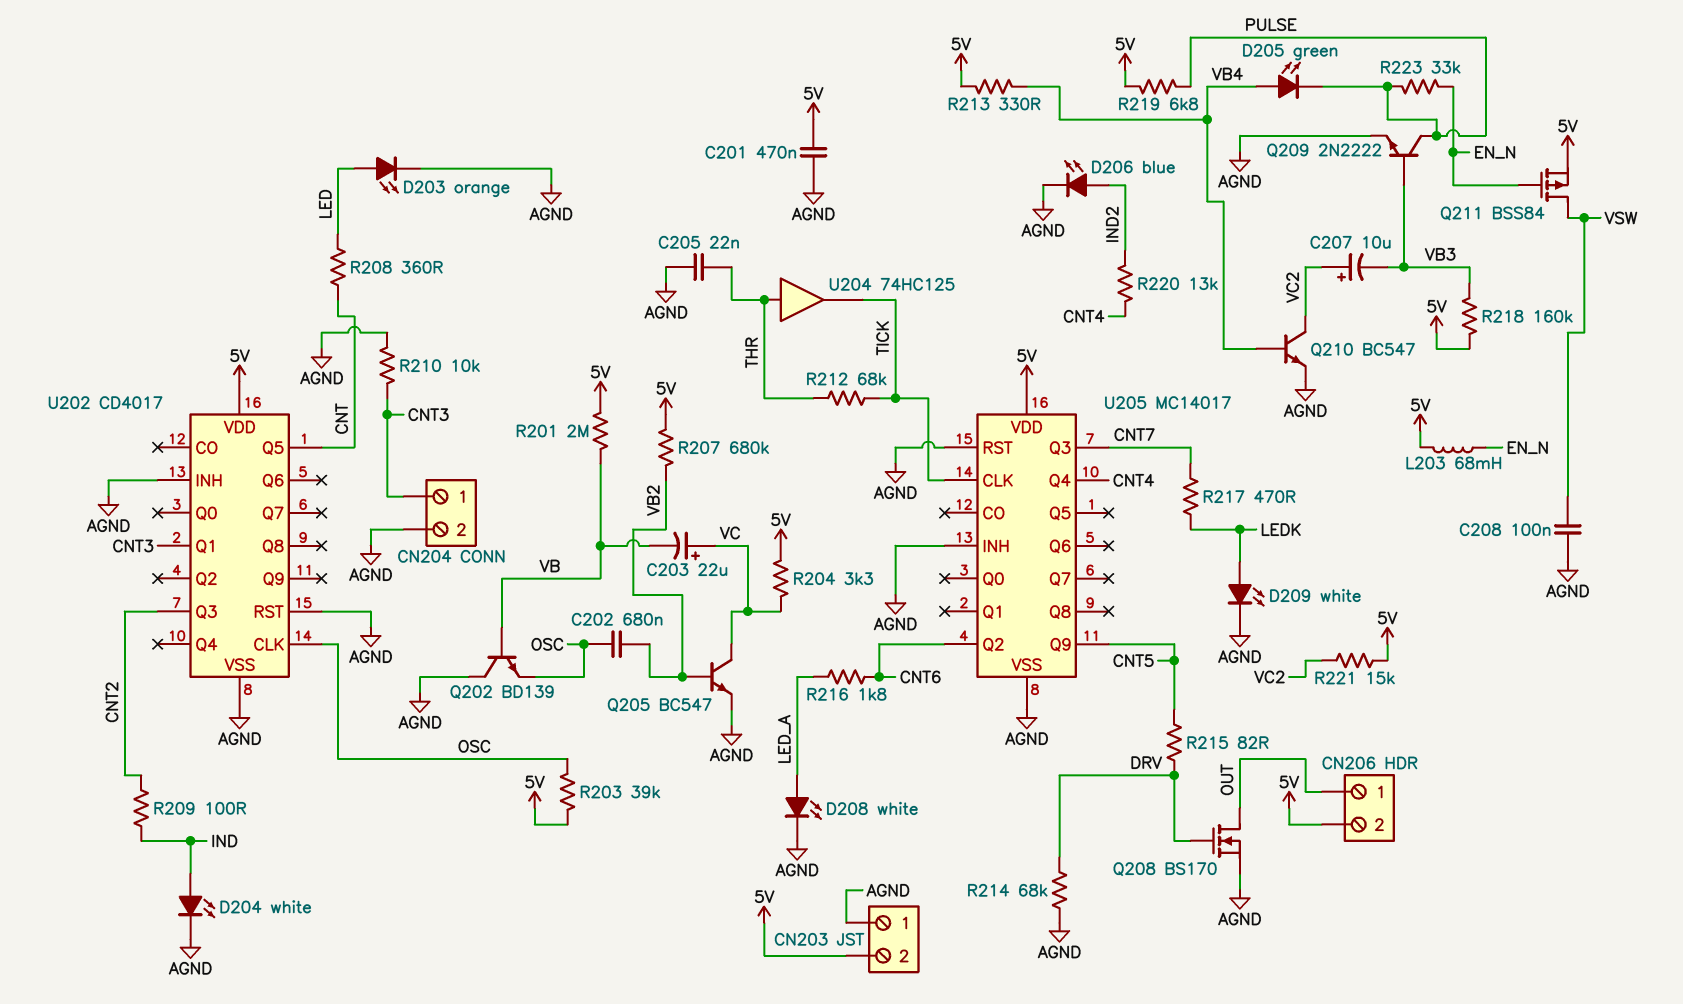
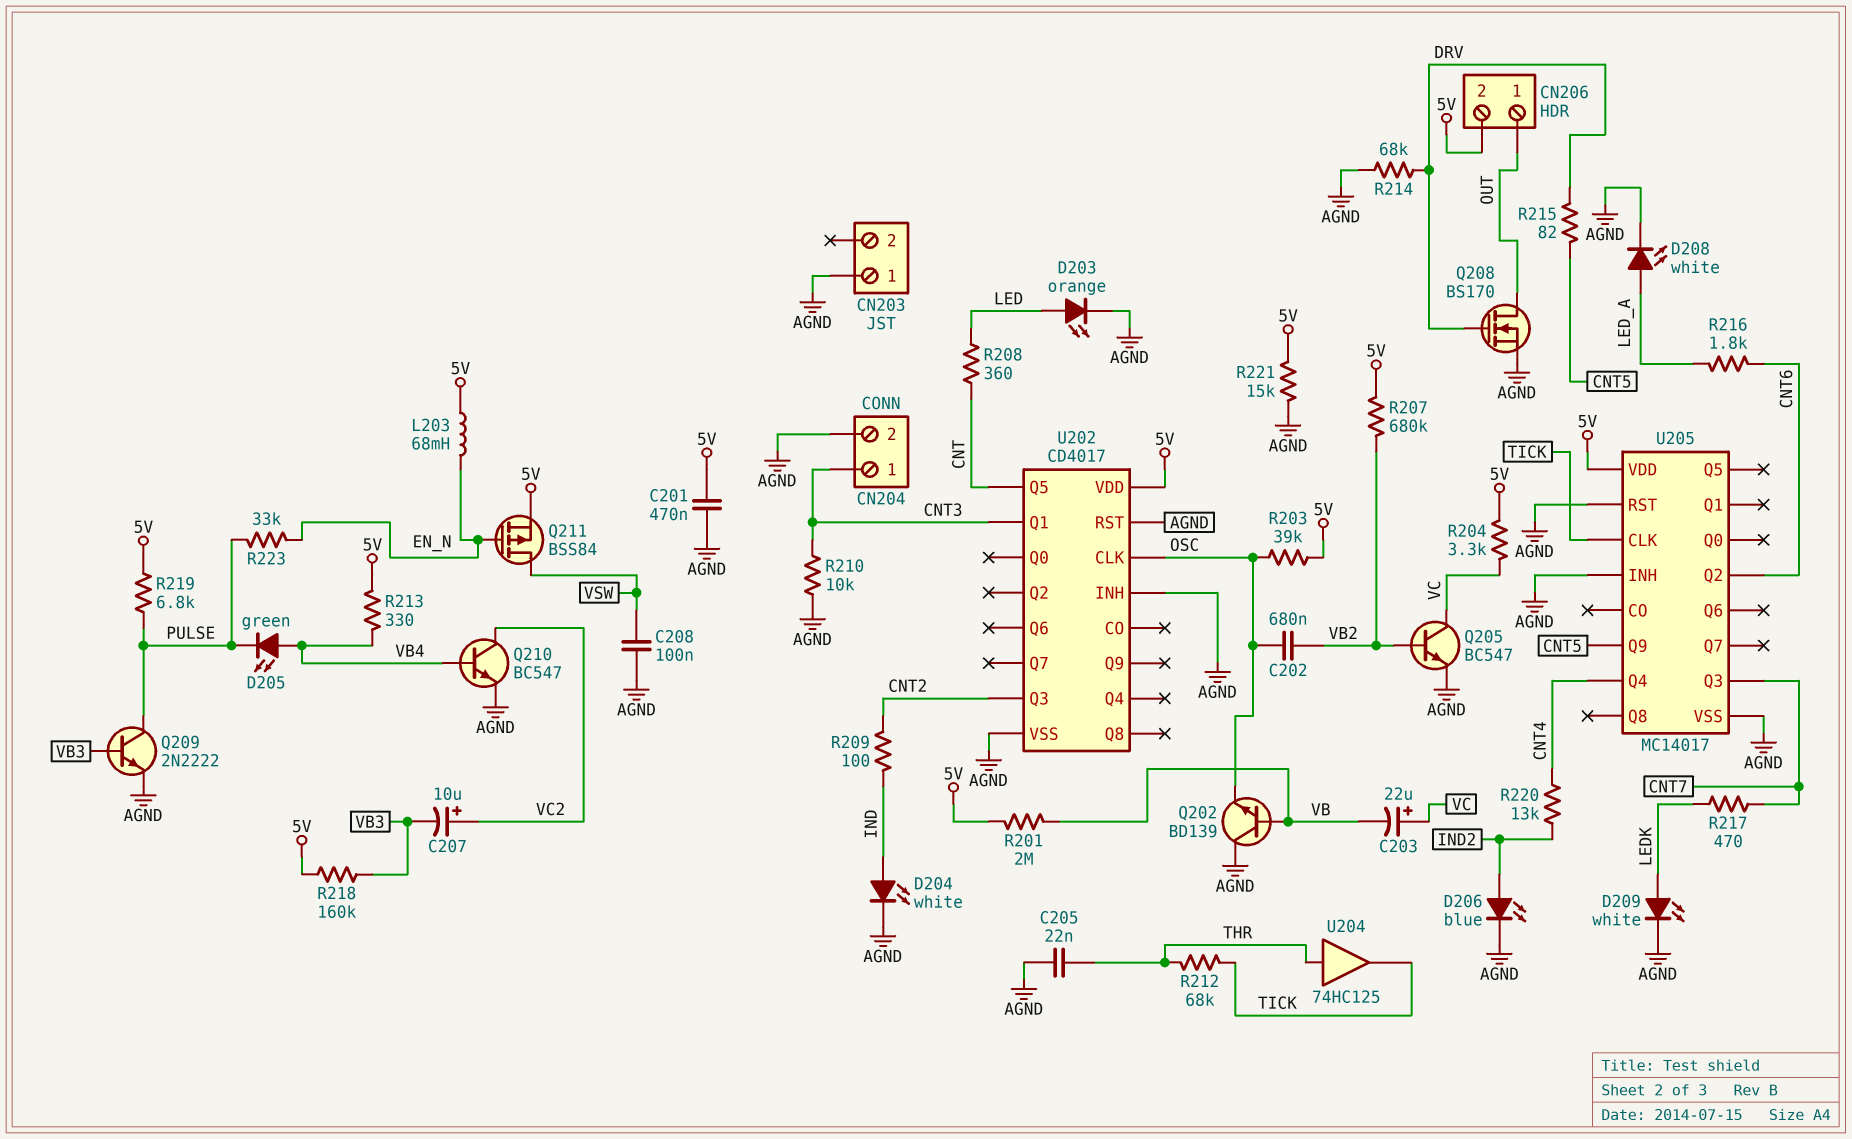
CN203 pin 2: 5V -> none
R221: 15k (5V, VC2) -> 15k (5V, AGND)

